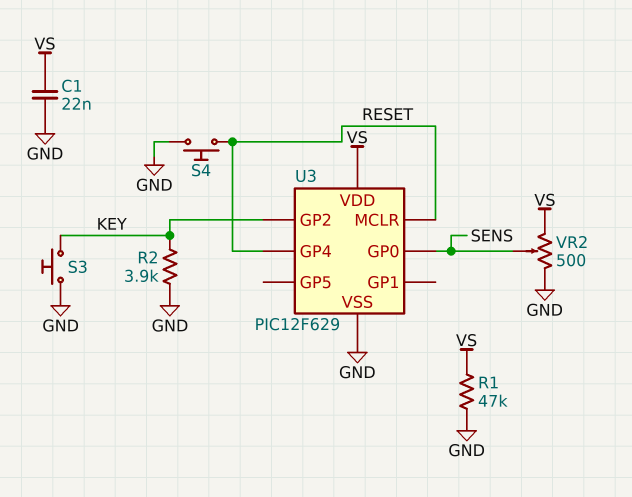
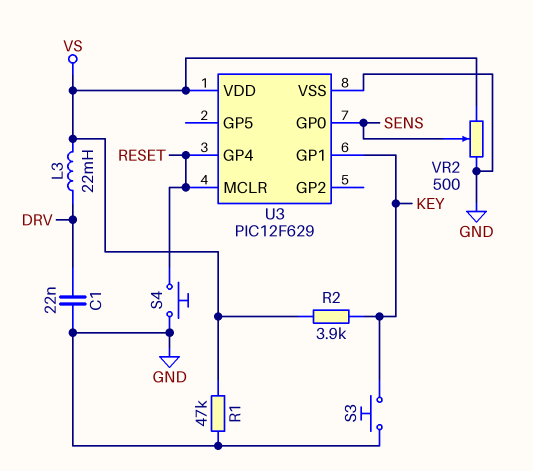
C1: 22nF (GND, VS) -> 22nF (DRV, GND)
L3: none -> 22mH (DRV, VS)
R2: 3.9k (GND, KEY) -> 3.9k (KEY, VS)
U3 pin GP1: none -> KEY
U3 pin GP2: KEY -> none

